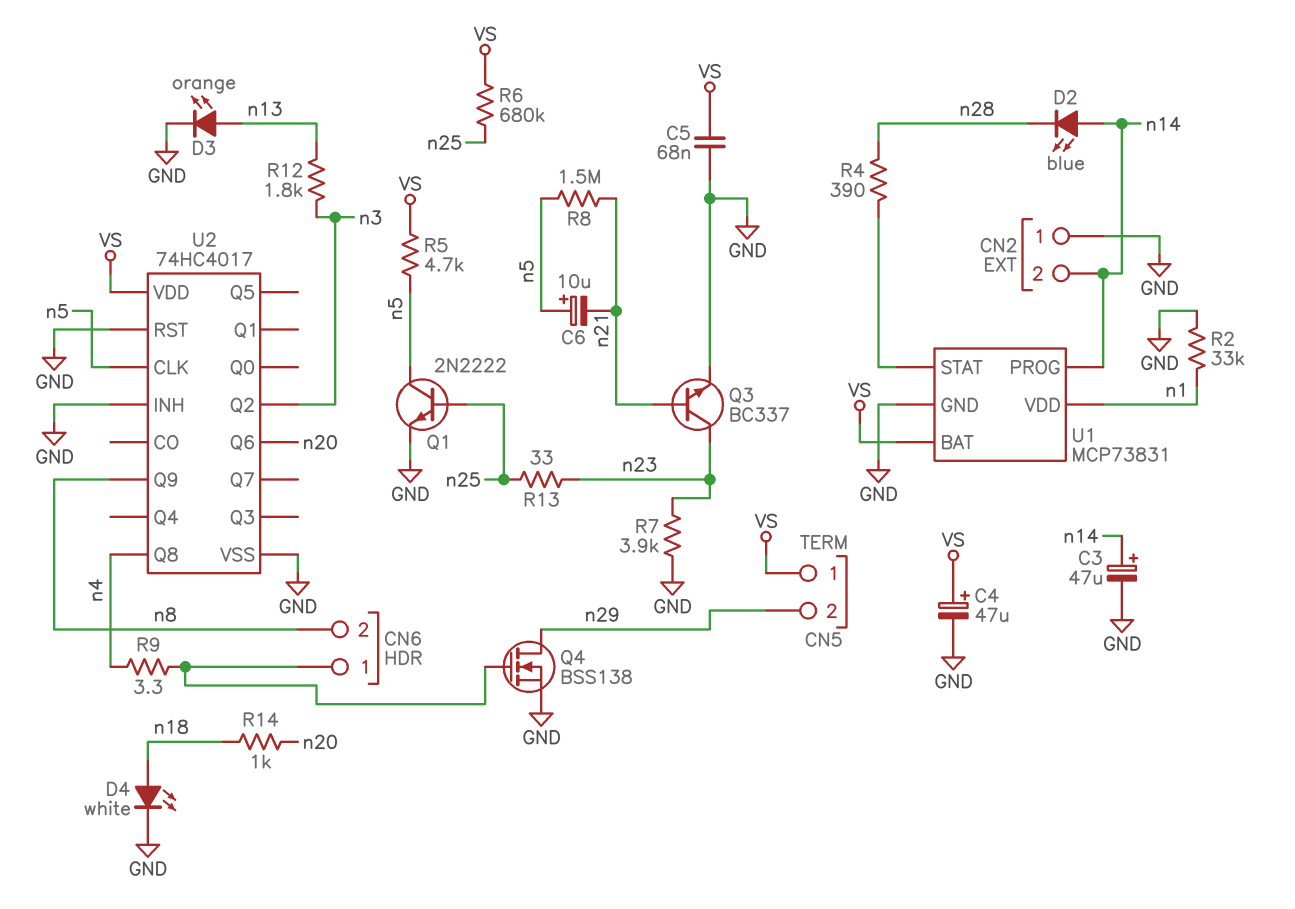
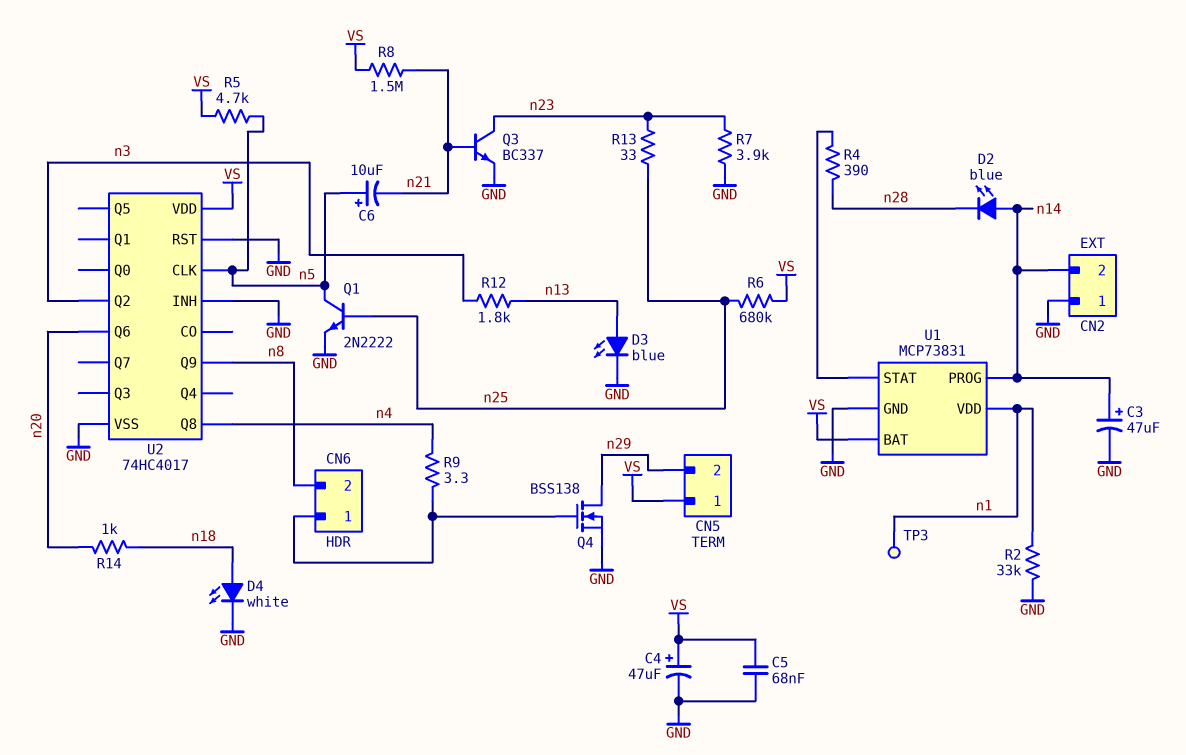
D3: LED orange (A n13, K GND) -> LED blue (A n13, K GND)
R8: 1.5M (n5, n21) -> 1.5M (VS, n21)
TP3: none -> test point (n1)

